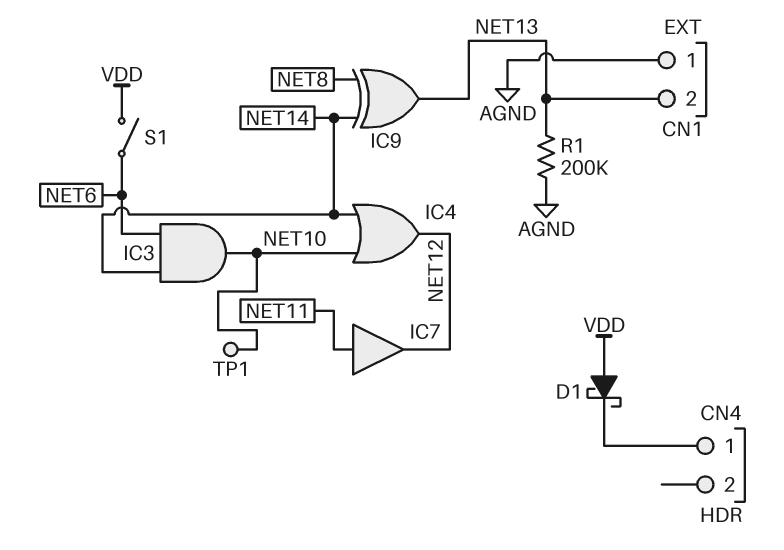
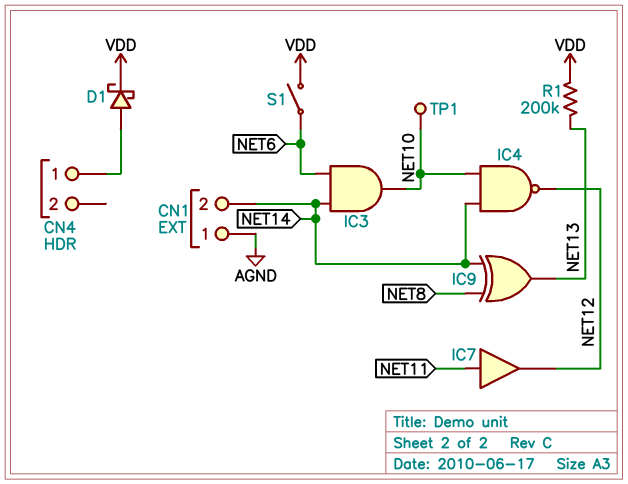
CN1 pin 2: NET13 -> NET14
D1: schottky (A VDD, K CN4/1) -> schottky (A CN4/1, K VDD)
IC4: OR (in NET10, in NET14, out NET12) -> NAND (in NET10, in NET14, out NET12)
R1: 200k (AGND, NET13) -> 200k (NET13, VDD)

